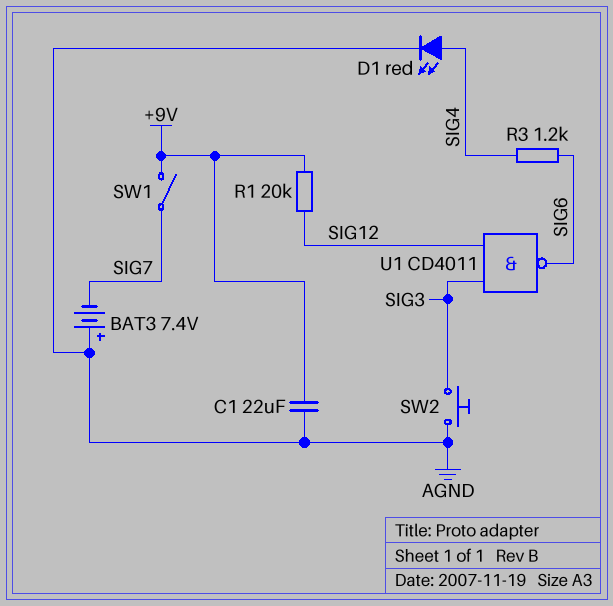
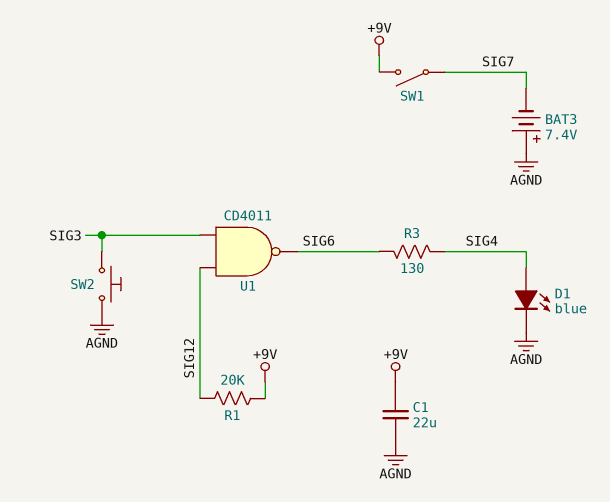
D1: LED red (A SIG4, K AGND) -> LED blue (A SIG4, K AGND)
R3: 1.2k (SIG4, SIG6) -> 130 (SIG4, SIG6)

